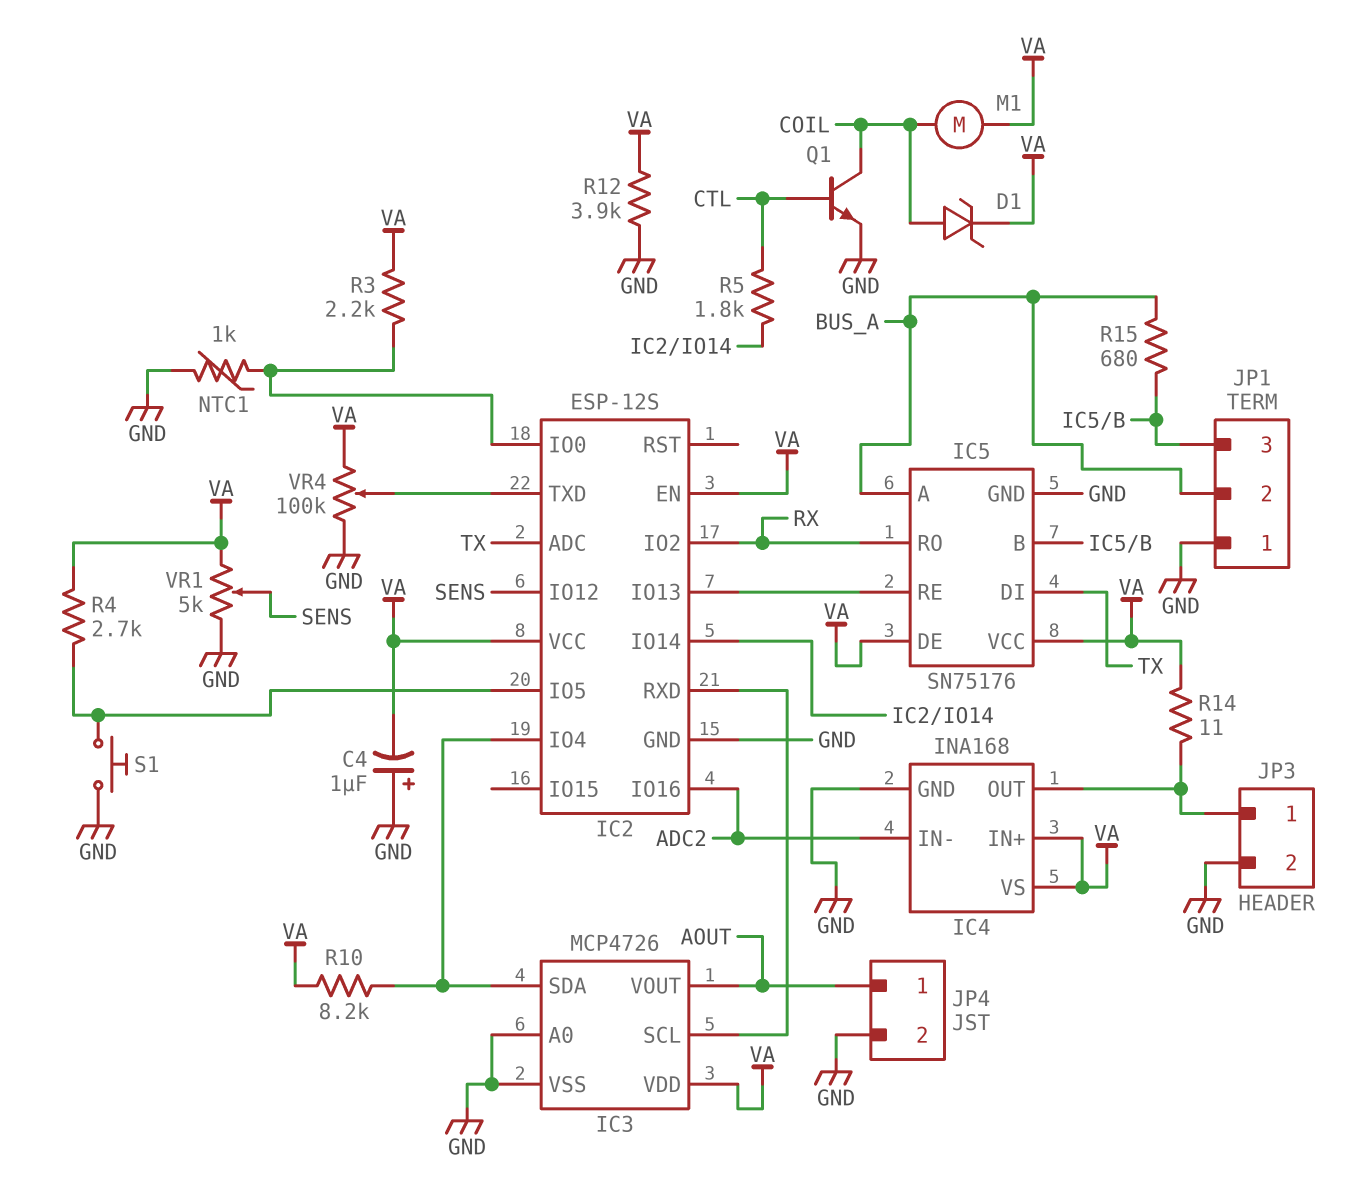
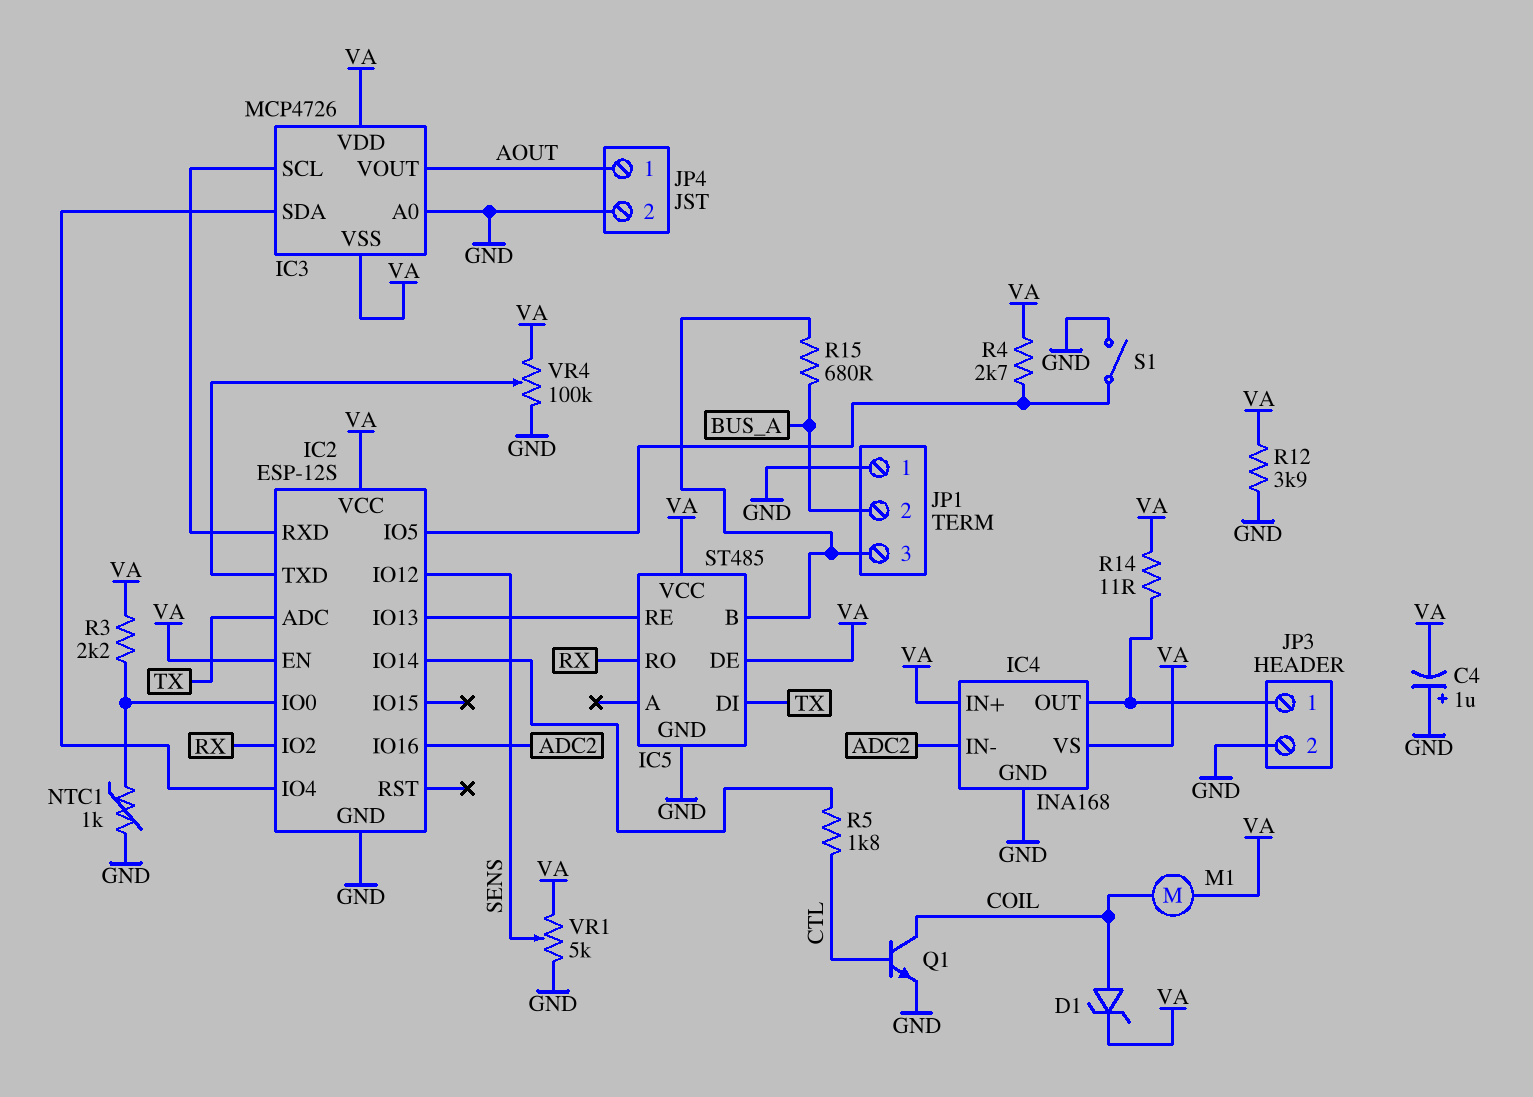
IC3 pin VSS: GND -> VA
IC5: SN75176 -> ST485
IC5 pin A: BUS_A -> none
R10: 8.2k (IC2/IO4, VA) -> none
S1: button (GND, IC2/IO5) -> switch (GND, IC2/IO5)

